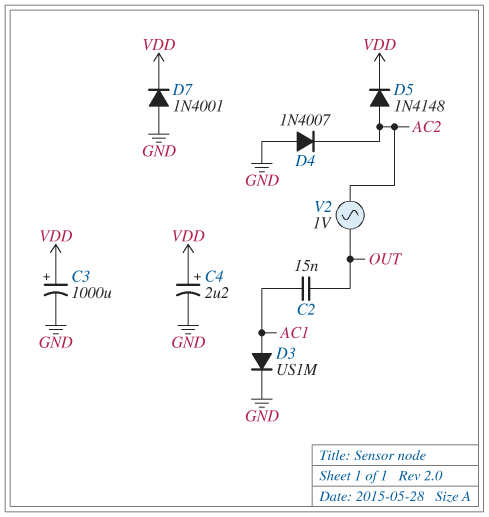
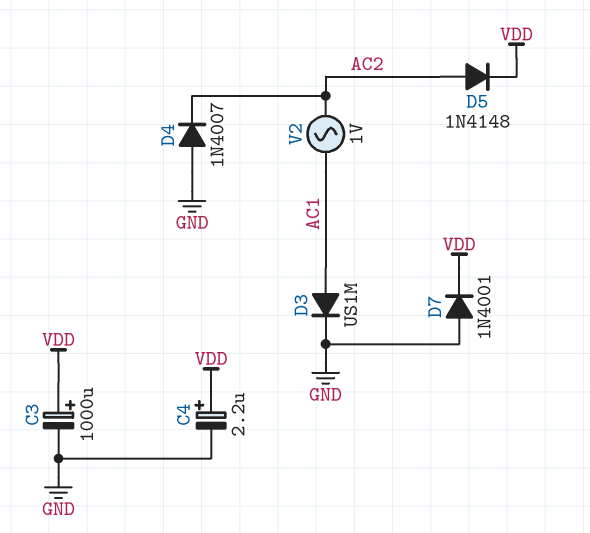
C2: 15nF (AC1, OUT) -> none
V2: AC 1V (AC2, OUT) -> AC 1V (AC1, AC2)

